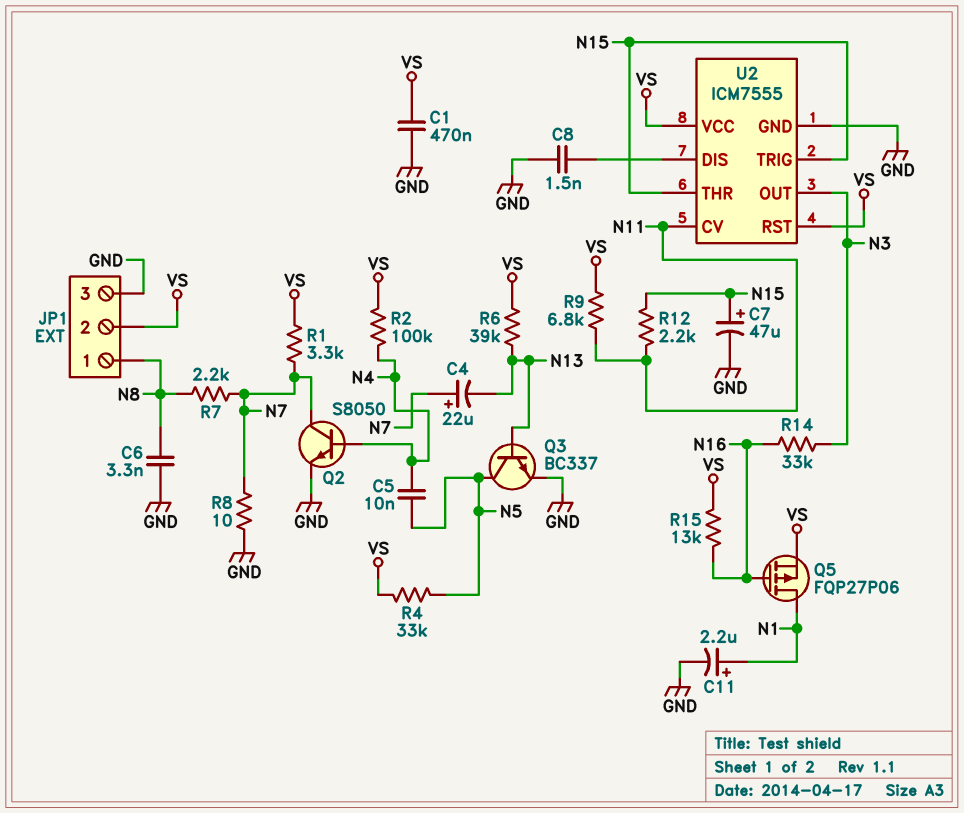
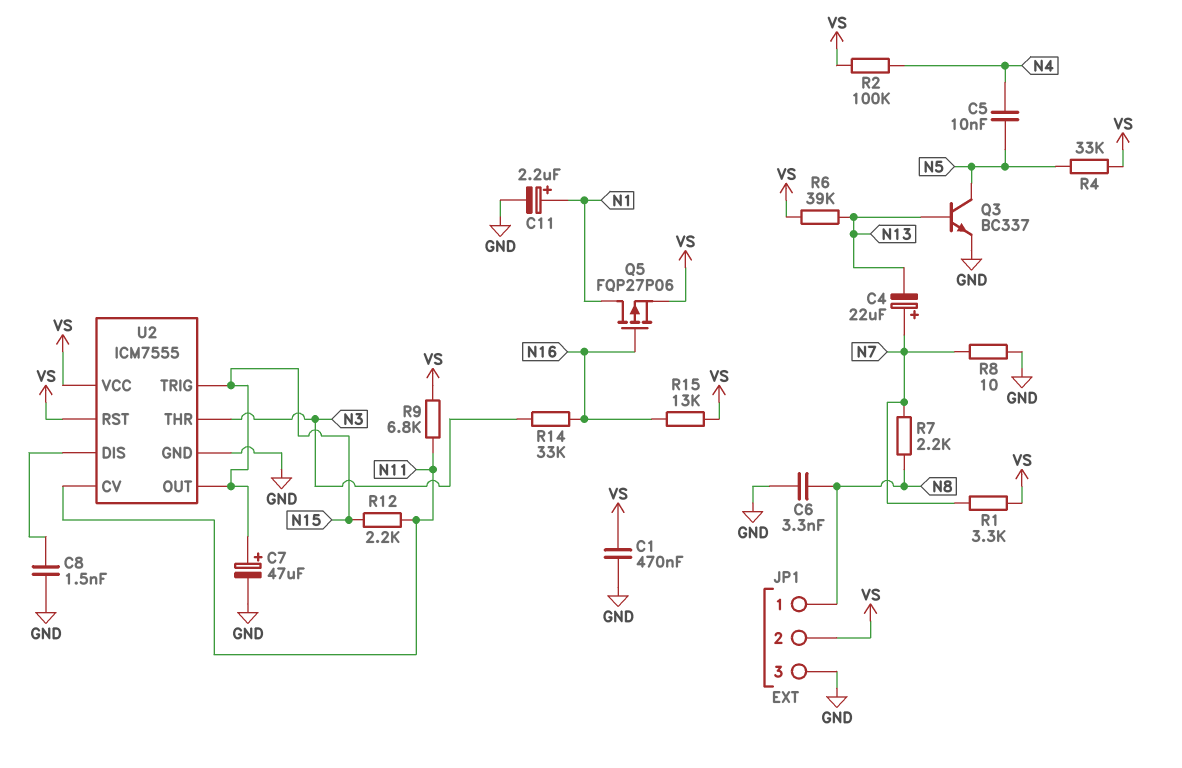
Q2: NPN S8050 (B N4, C N7, E GND) -> none
U2 pin OUT: N3 -> N15
U2 pin THR: N15 -> N3

